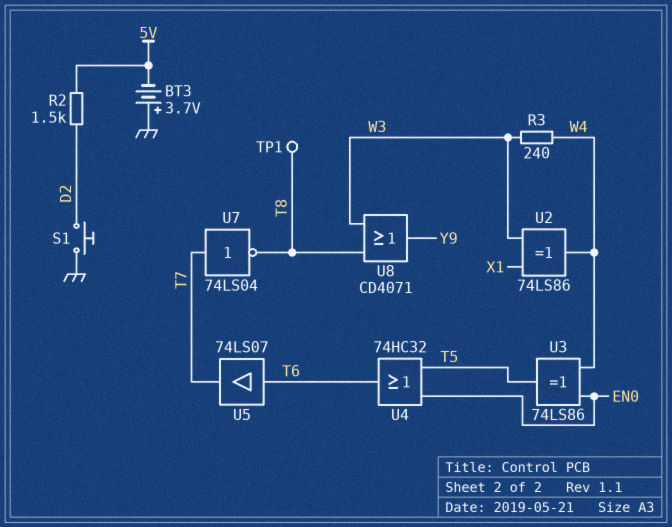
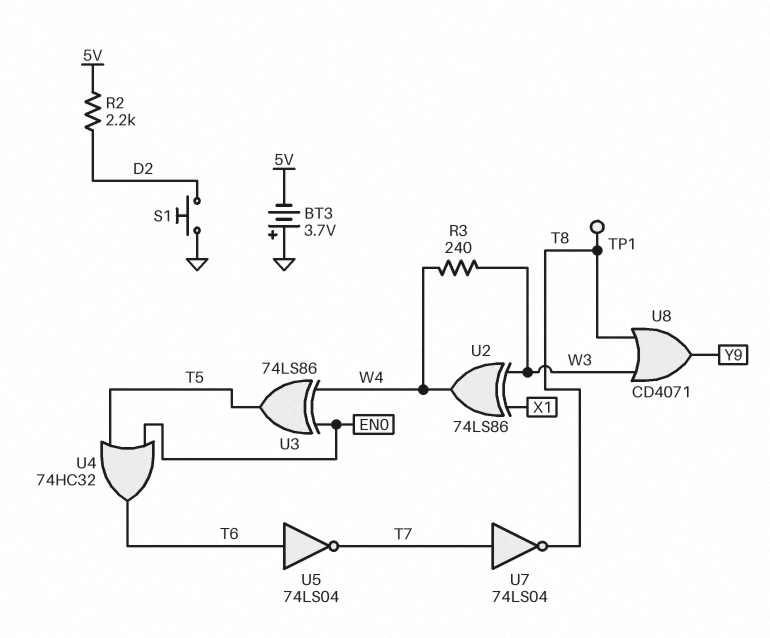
R2: 1.5k (5V, D2) -> 2.2k (5V, D2)
U5: buffer 74LS07 (in T6, out T7) -> NOT 74LS04 (in T6, out T7)

